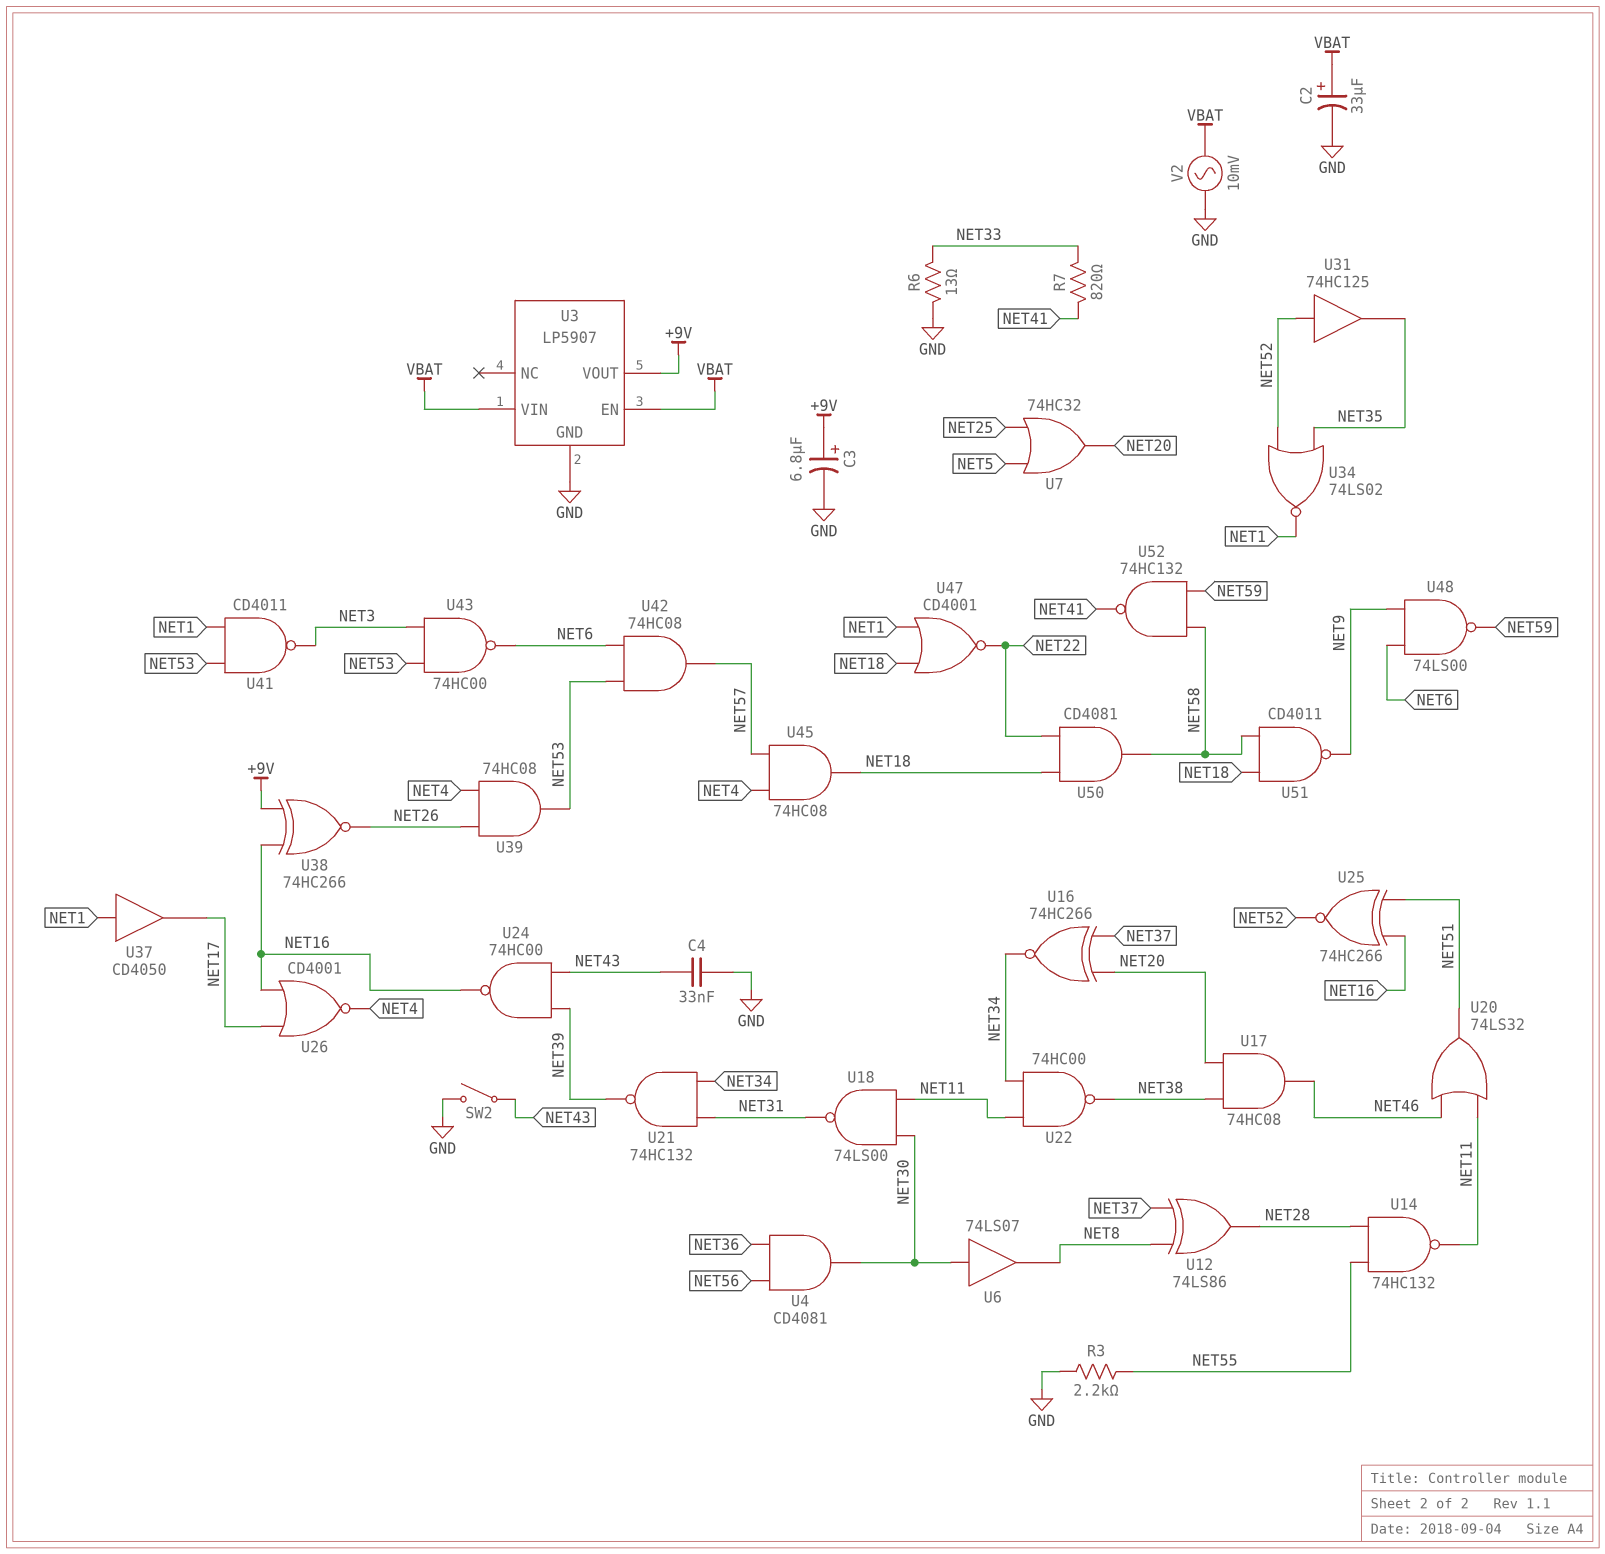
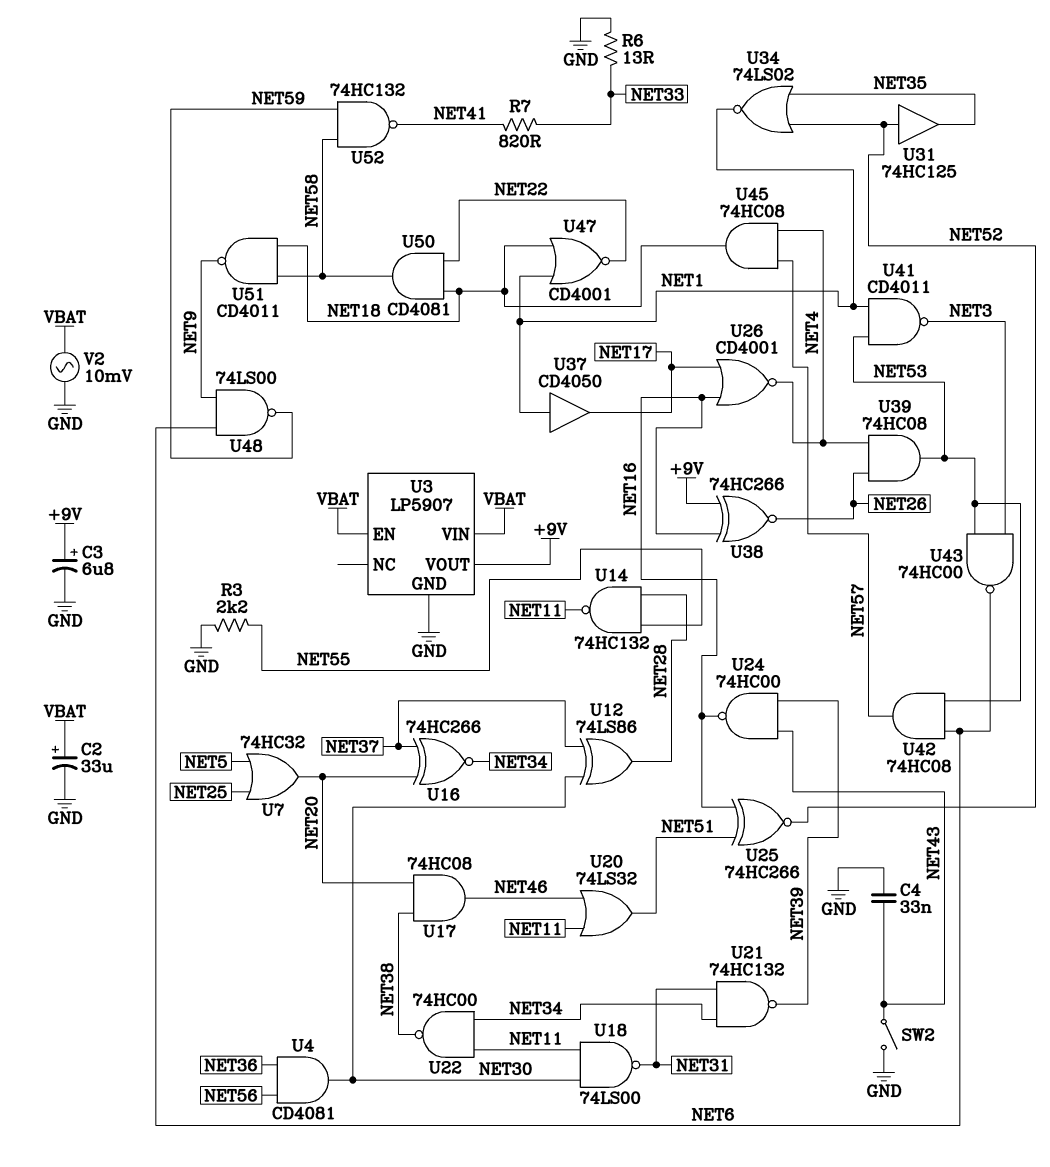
U6: buffer 74LS07 (in NET30, out NET8) -> none
U12: XOR 74LS86 (in NET8, in NET37, out NET28) -> XOR 74LS86 (in NET30, in NET37, out NET28)

